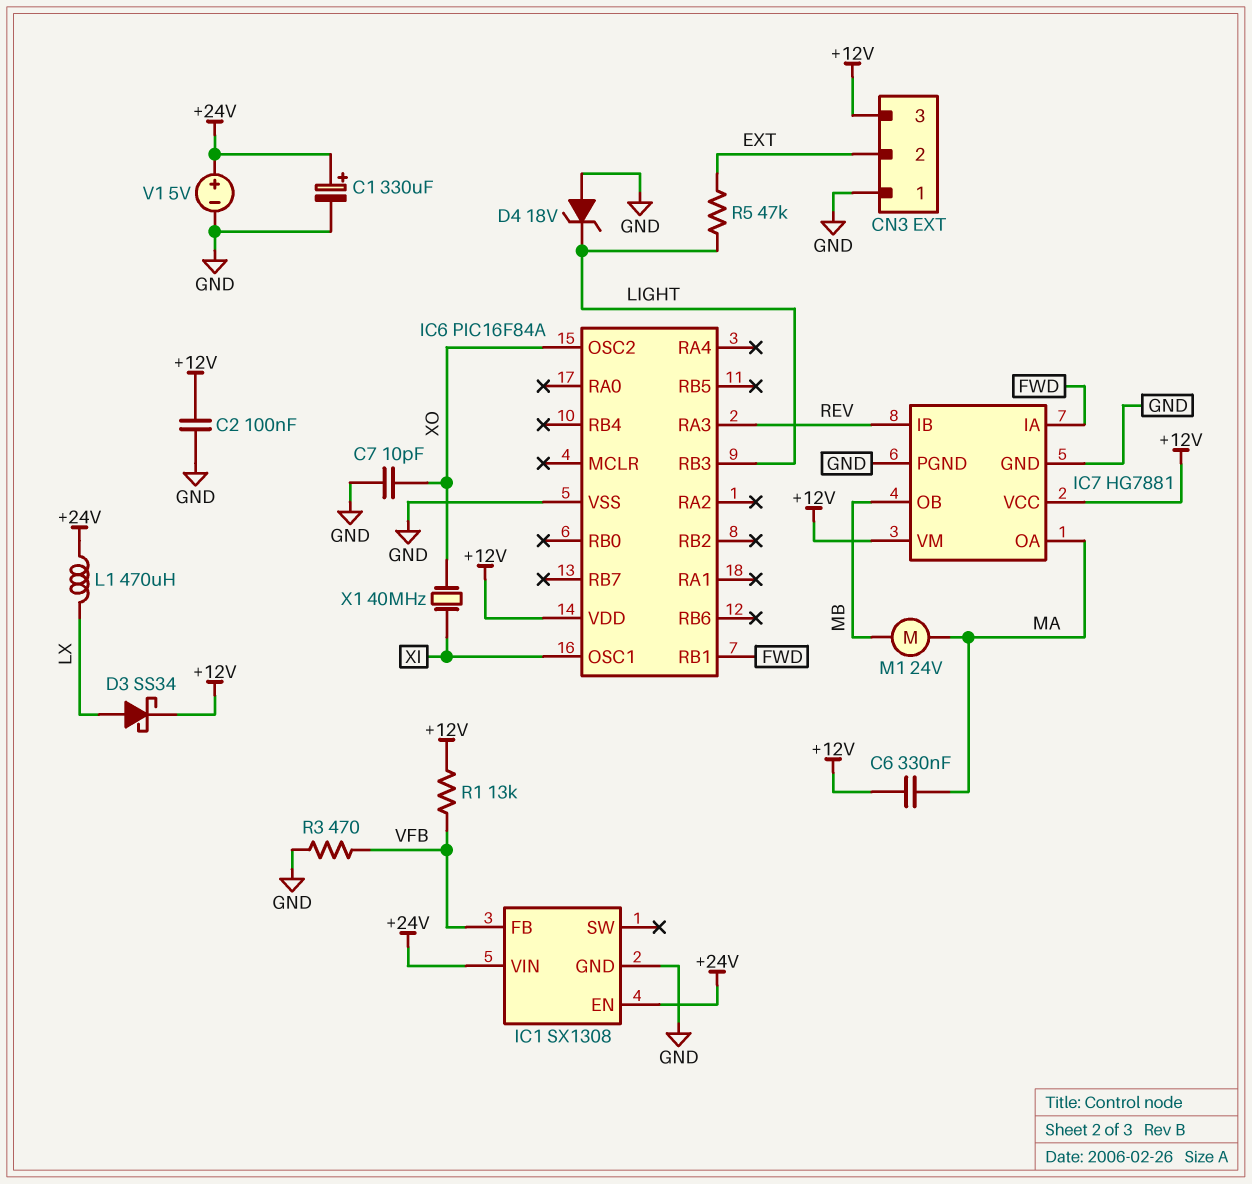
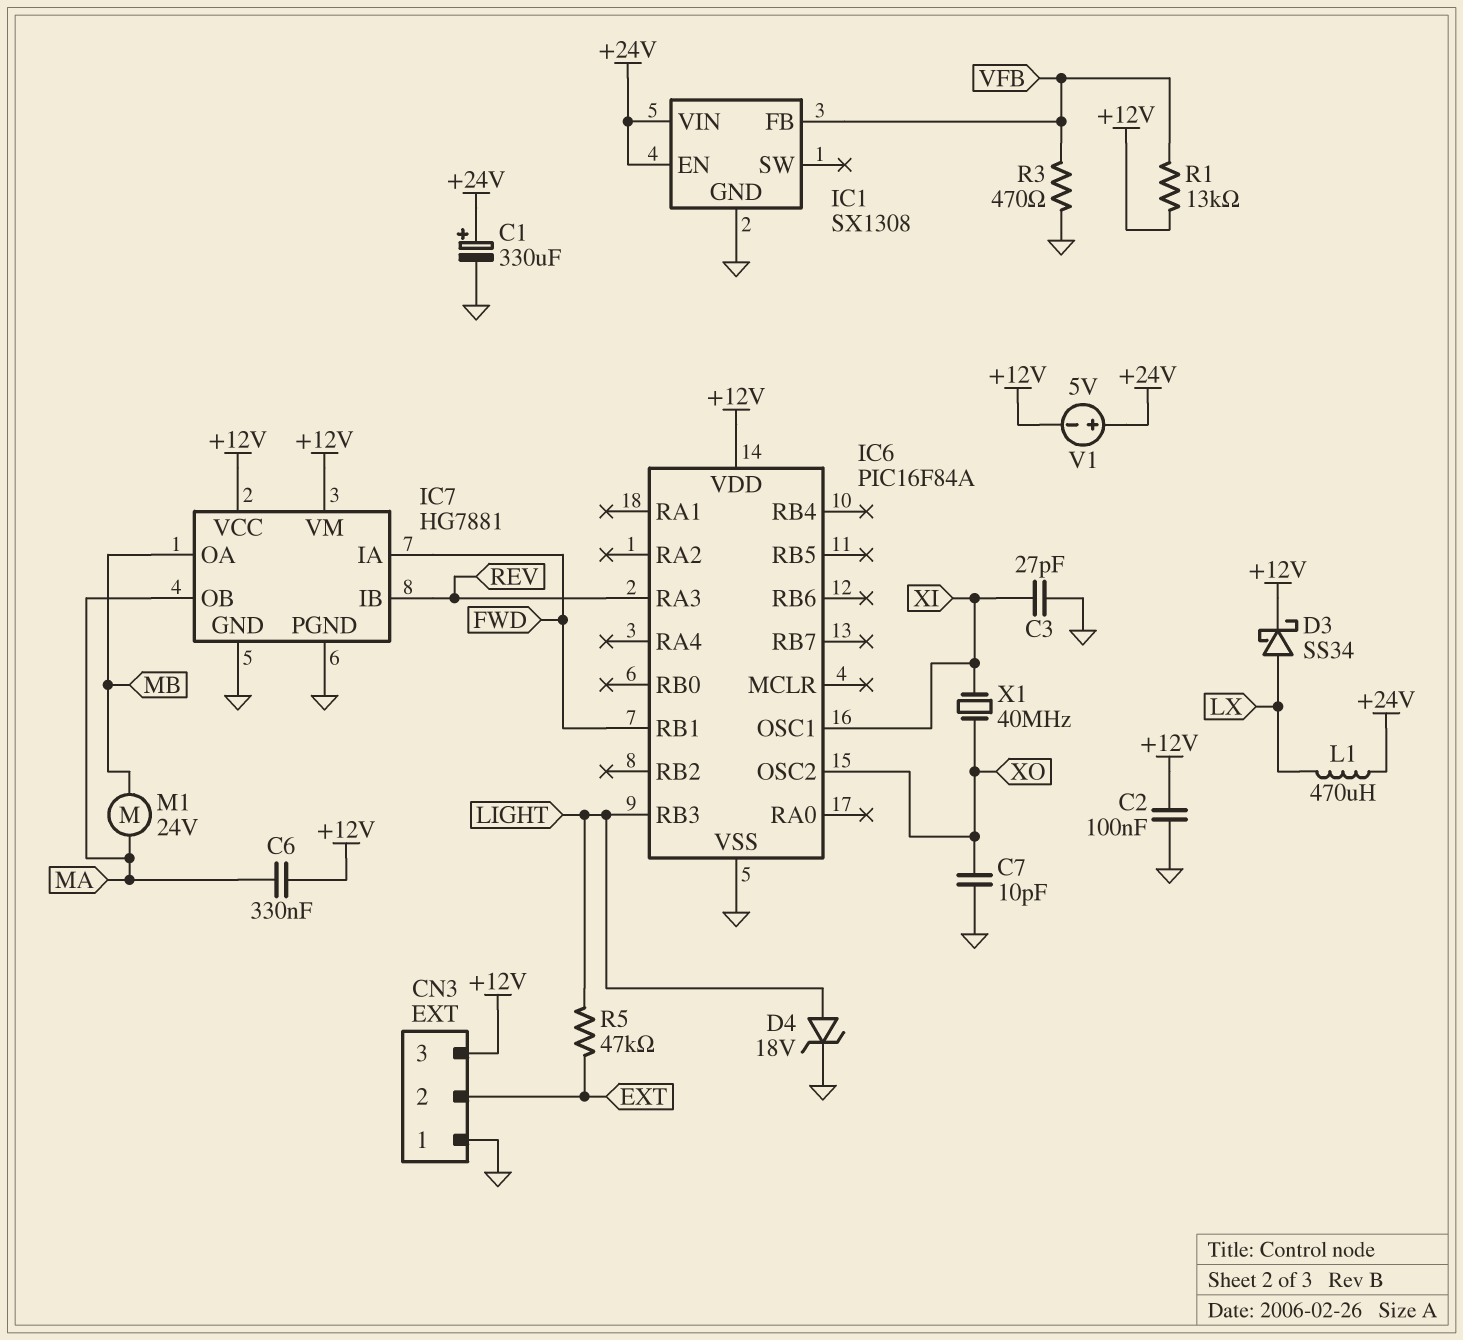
C3: none -> 27pF (GND, XI)
D4: zener 18V (A GND, K LIGHT) -> zener 18V (A LIGHT, K GND)
IC7 pin OA: MA -> MB
IC7 pin OB: MB -> MA
V1: 5V (plus +24V, minus GND) -> 5V (plus +24V, minus +12V)

